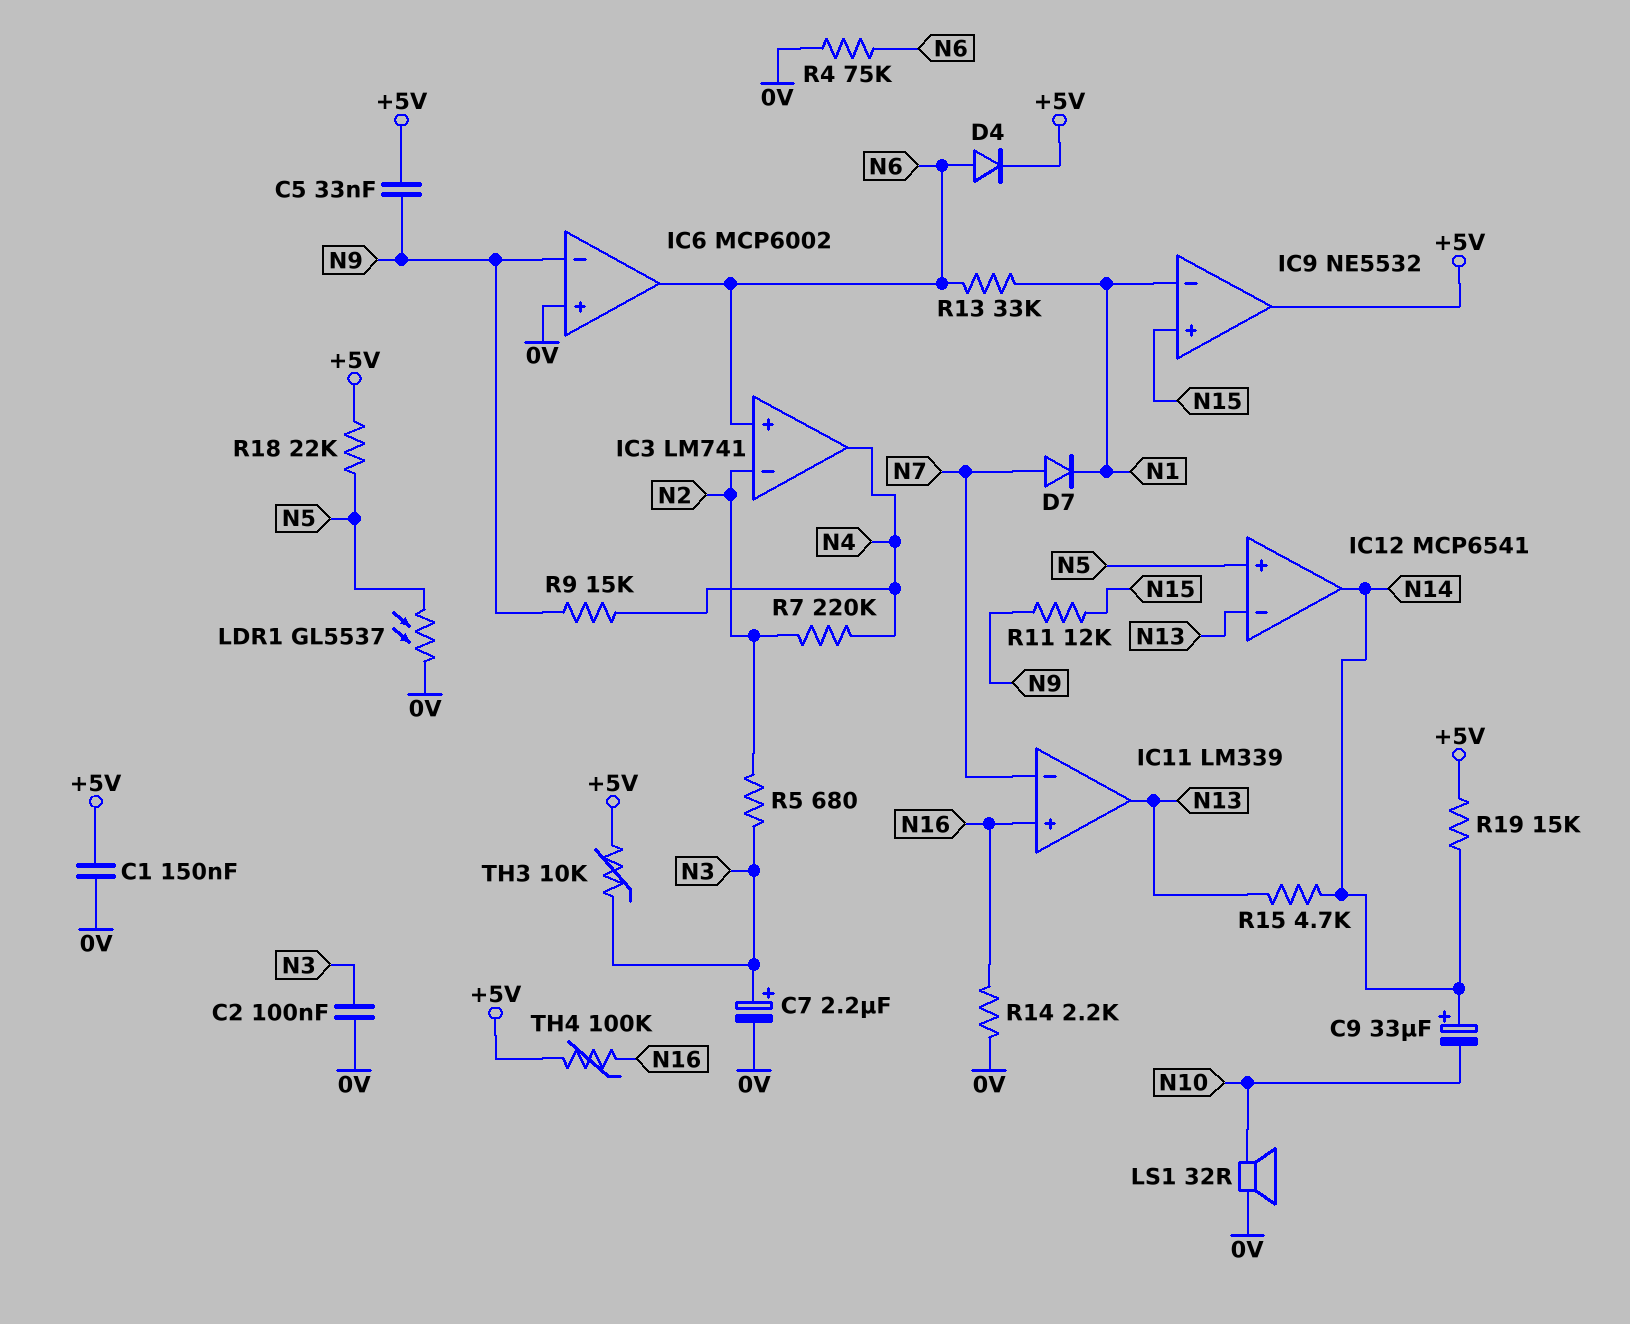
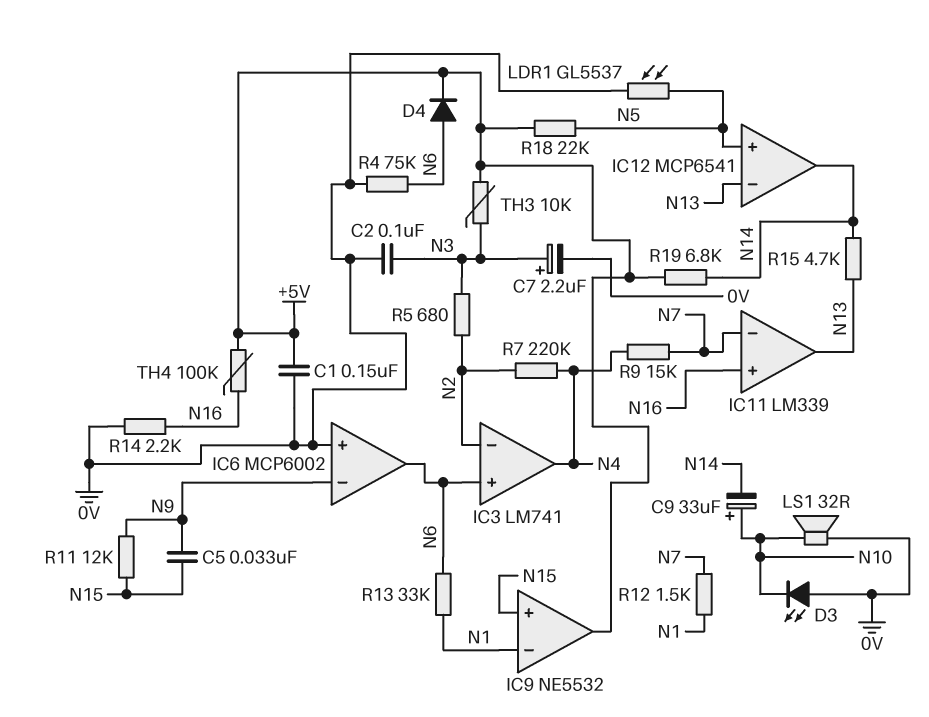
C5: 33nF (+5V, N9) -> 33nF (N9, N15)
C9: 33uF (plus N14, minus N10) -> 33uF (plus N10, minus N14)
D3: none -> LED (A 0V, K N10)
D7: diode (A N7, K N1) -> none
R9: 15k (N4, N9) -> 15k (N4, N7)
R12: none -> 1.5k (N1, N7)
R19: 15k (+5V, N14) -> 6.8k (+5V, N14)

